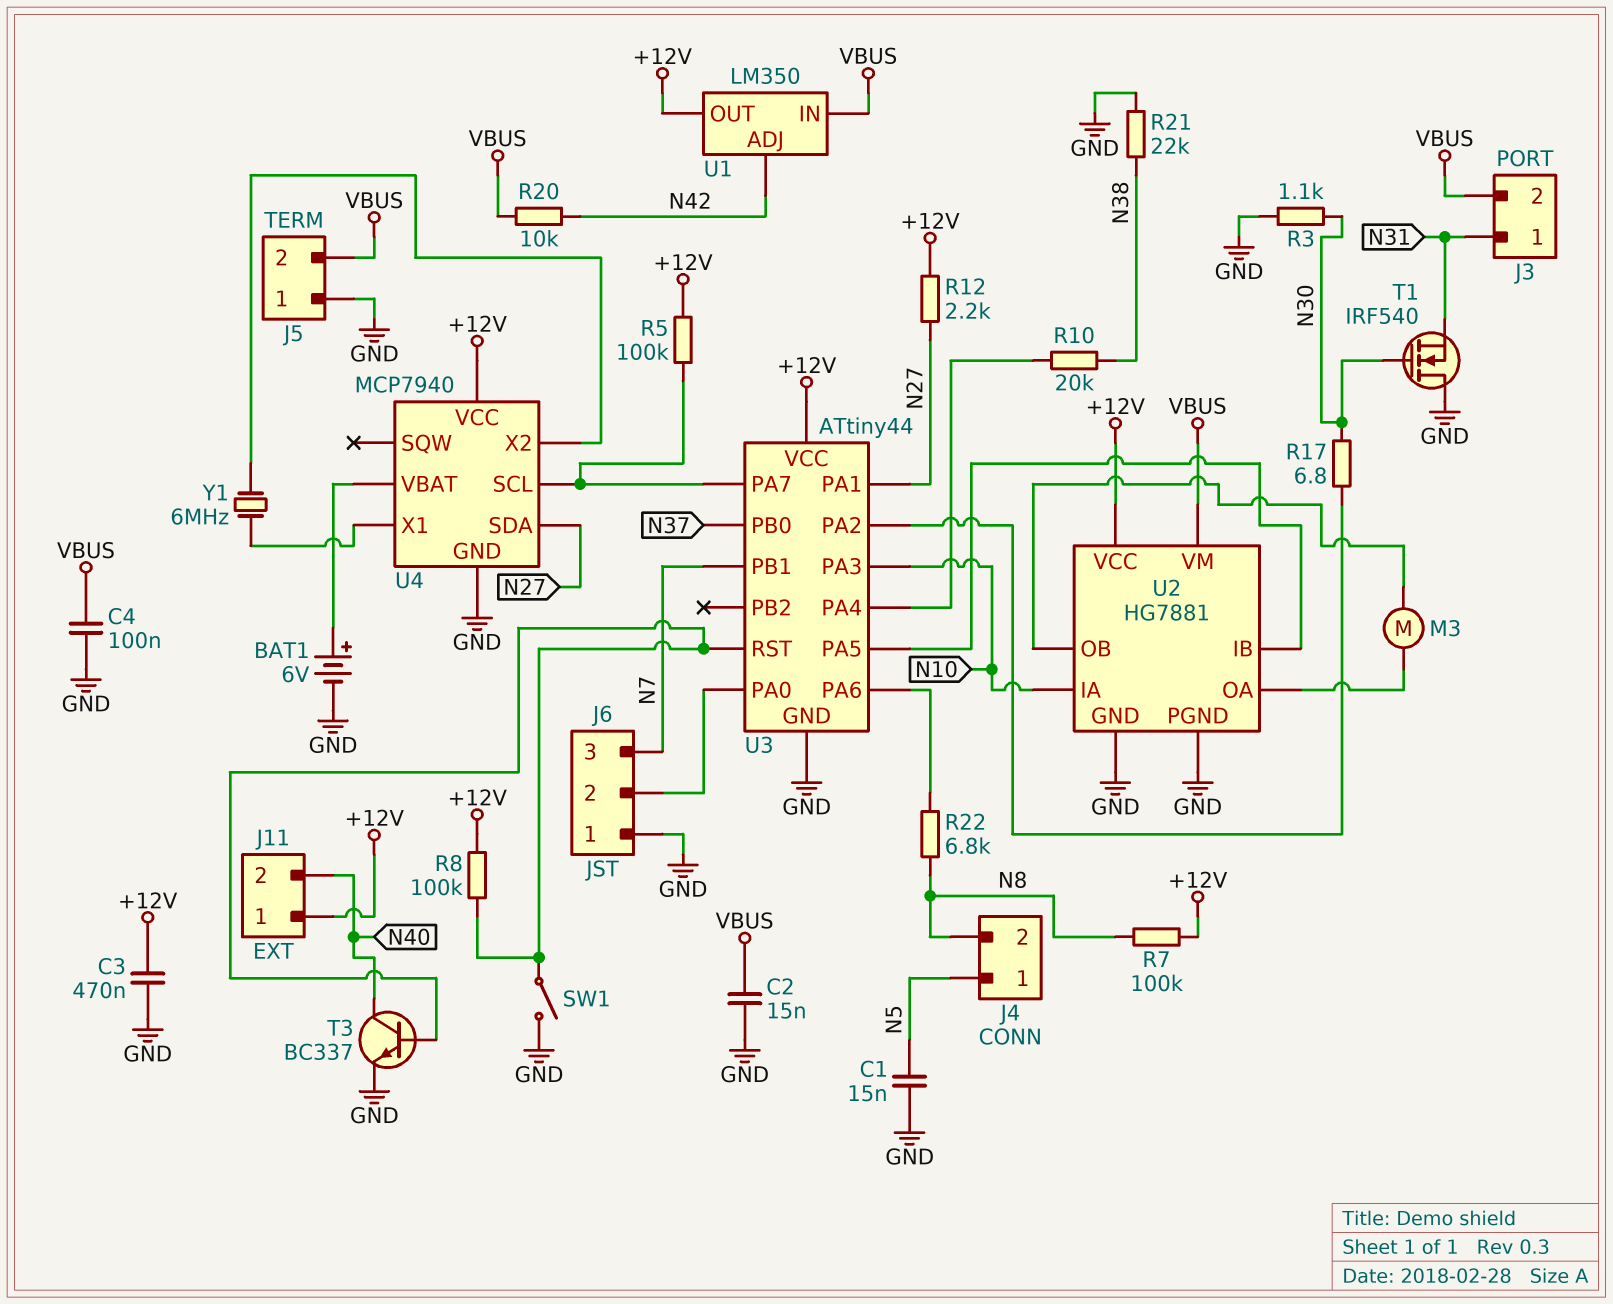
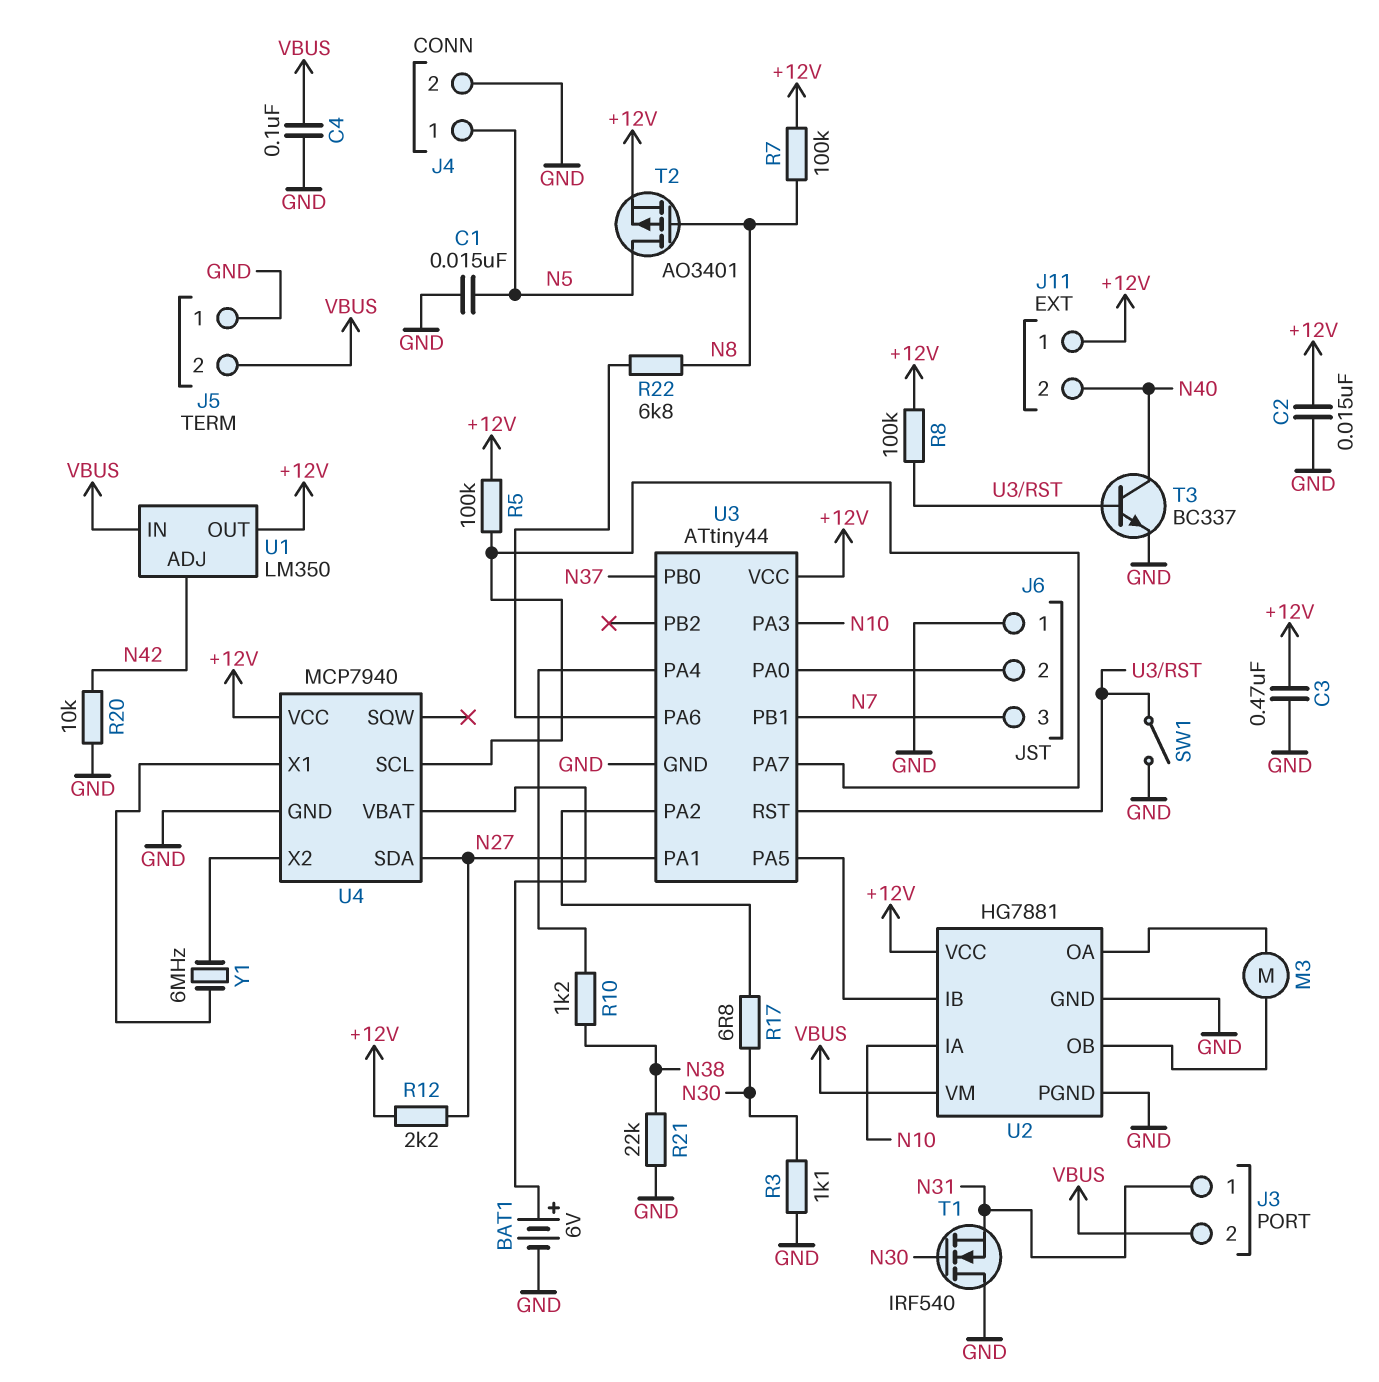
C2: 15nF (GND, VBUS) -> 15nF (+12V, GND)
J4 pin 2: N8 -> GND
R10: 20k (N38, U3/PA4) -> 1.2k (N38, U3/PA4)
R20: 10k (N42, VBUS) -> 10k (GND, N42)
T2: none -> PMOS AO3401 (G N8, D N5, S +12V)

